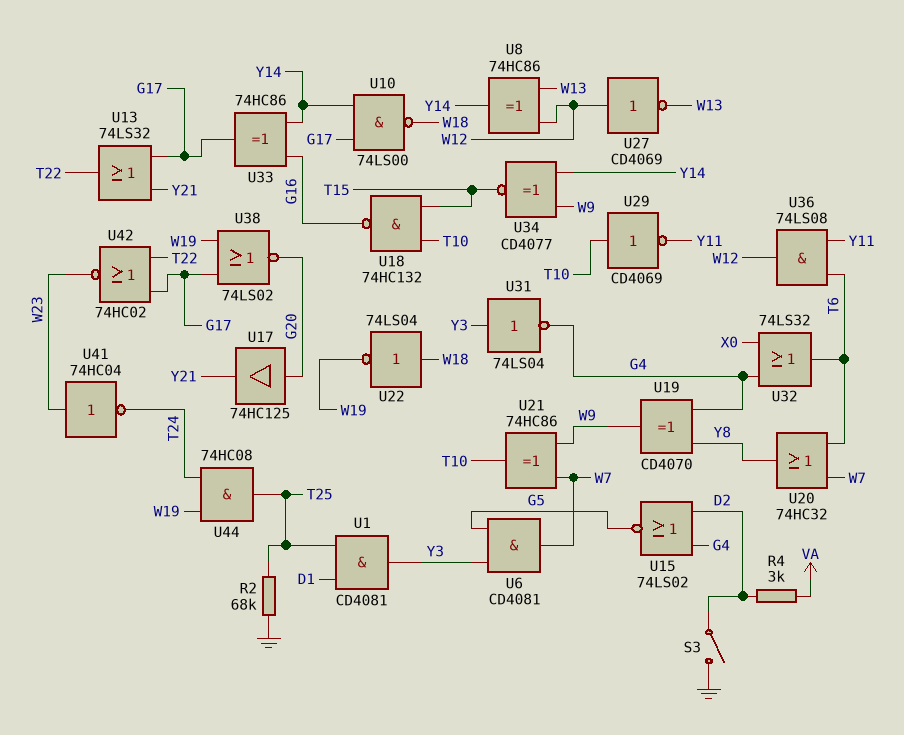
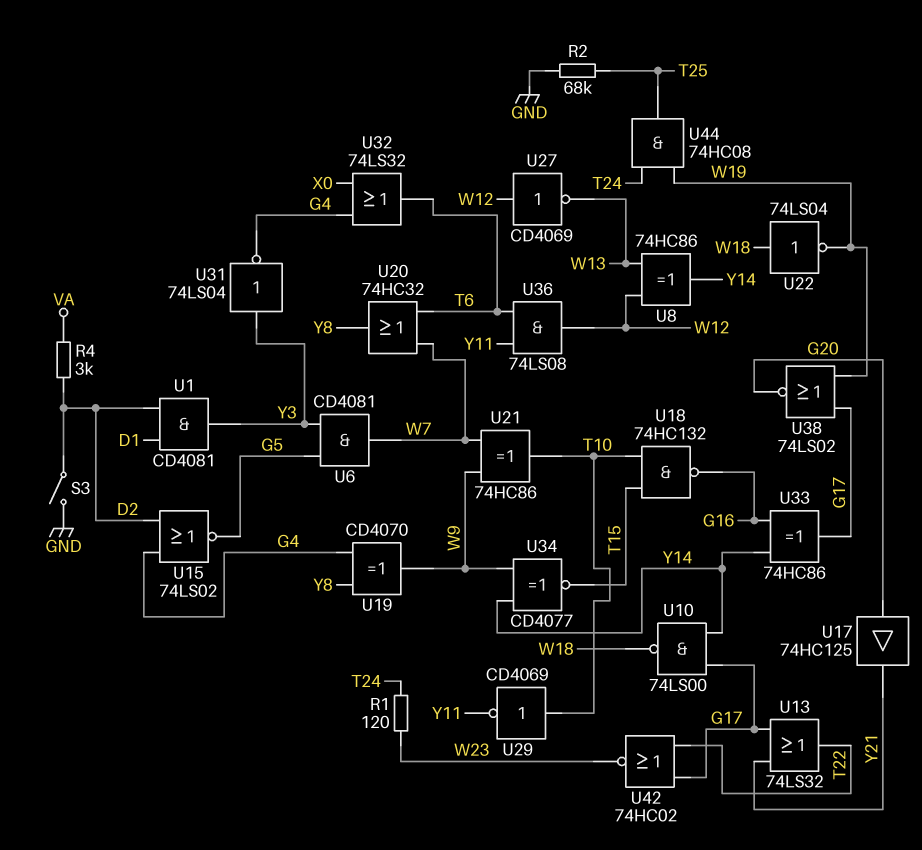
R1: none -> 120 (T24, W23)
U1: AND CD4081 (in D1, in T25, out Y3) -> AND CD4081 (in D1, in D2, out Y3)
U41: NOT 74HC04 (in W23, out T24) -> none

